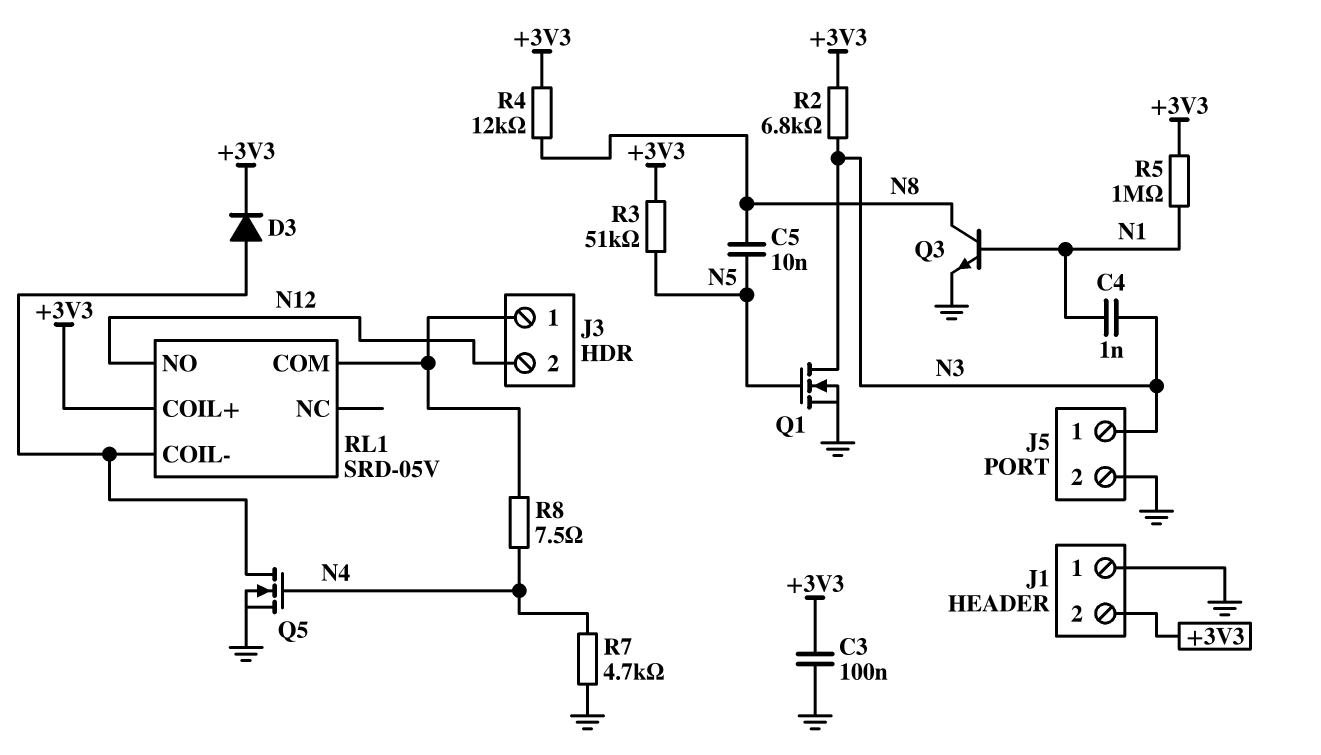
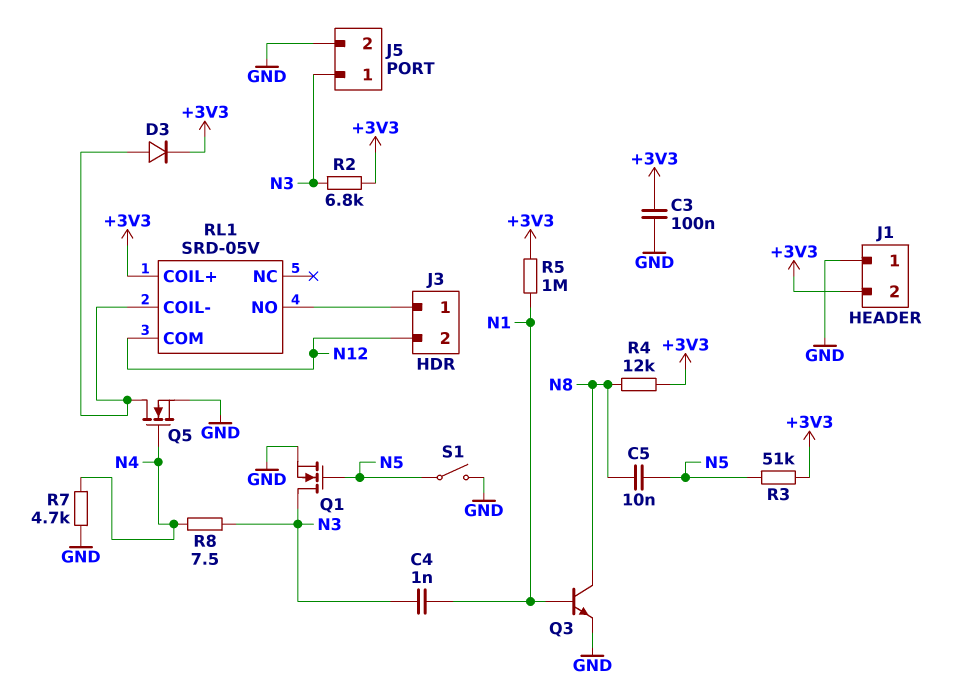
R8: 7.5 (J3/1, N4) -> 7.5 (N3, N4)
RL1 pin COM: J3/1 -> N12
RL1 pin NO: N12 -> J3/1
S1: none -> switch (GND, N5)

